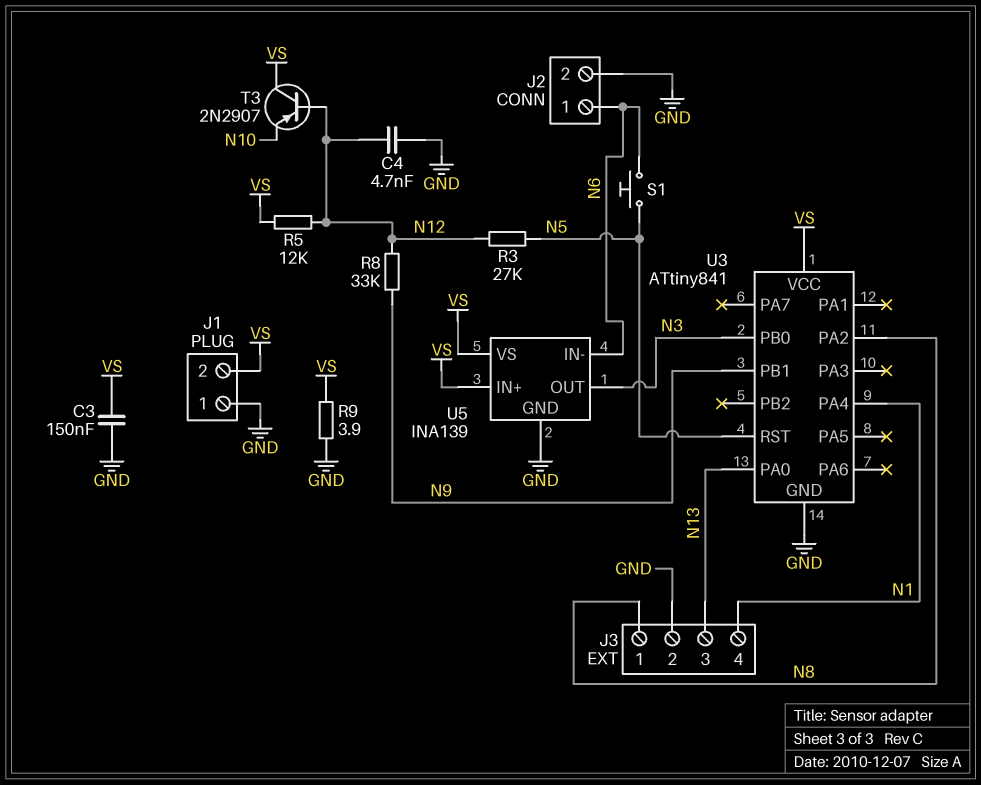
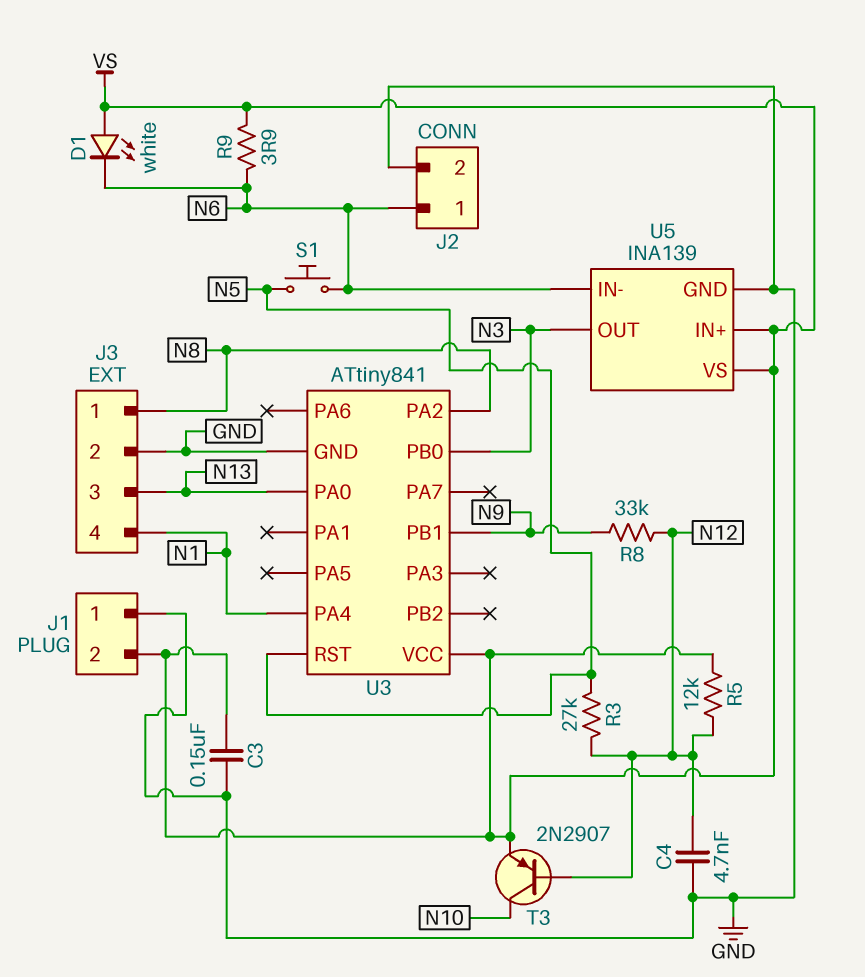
D1: none -> LED white (A VS, K N6)
R9: 3.9 (GND, VS) -> 3.9 (N6, VS)
T3: PNP 2N2907 (B N12, C VS, E N10) -> PNP 2N2907 (B N12, C N10, E VS)

